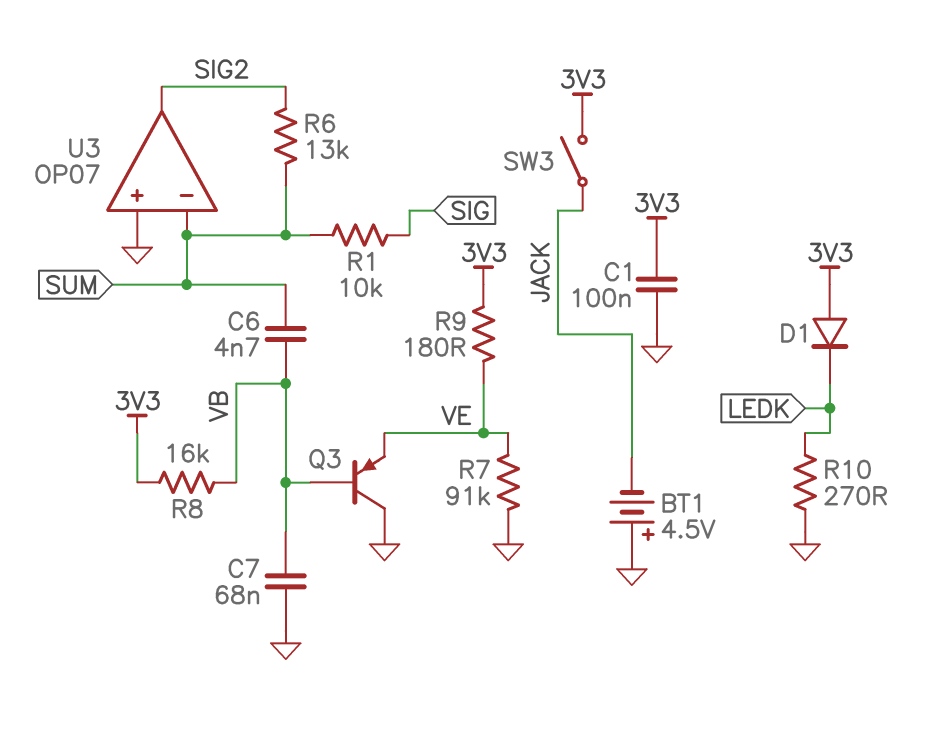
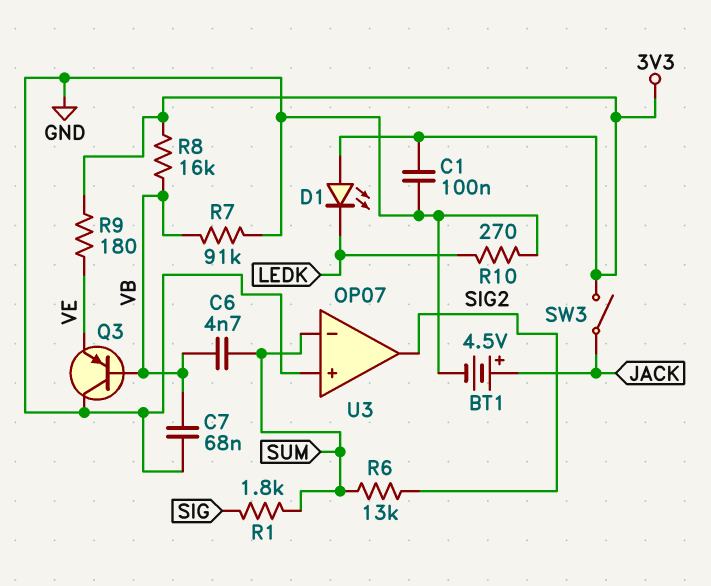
BT1: 4.5V (plus GND, minus JACK) -> 4.5V (plus JACK, minus GND)
D1: diode (A 3V3, K LEDK) -> LED (A 3V3, K LEDK)
R1: 10k (SIG, SUM) -> 1.8k (SIG, SUM)
R7: 91k (GND, VE) -> 91k (GND, VB)

